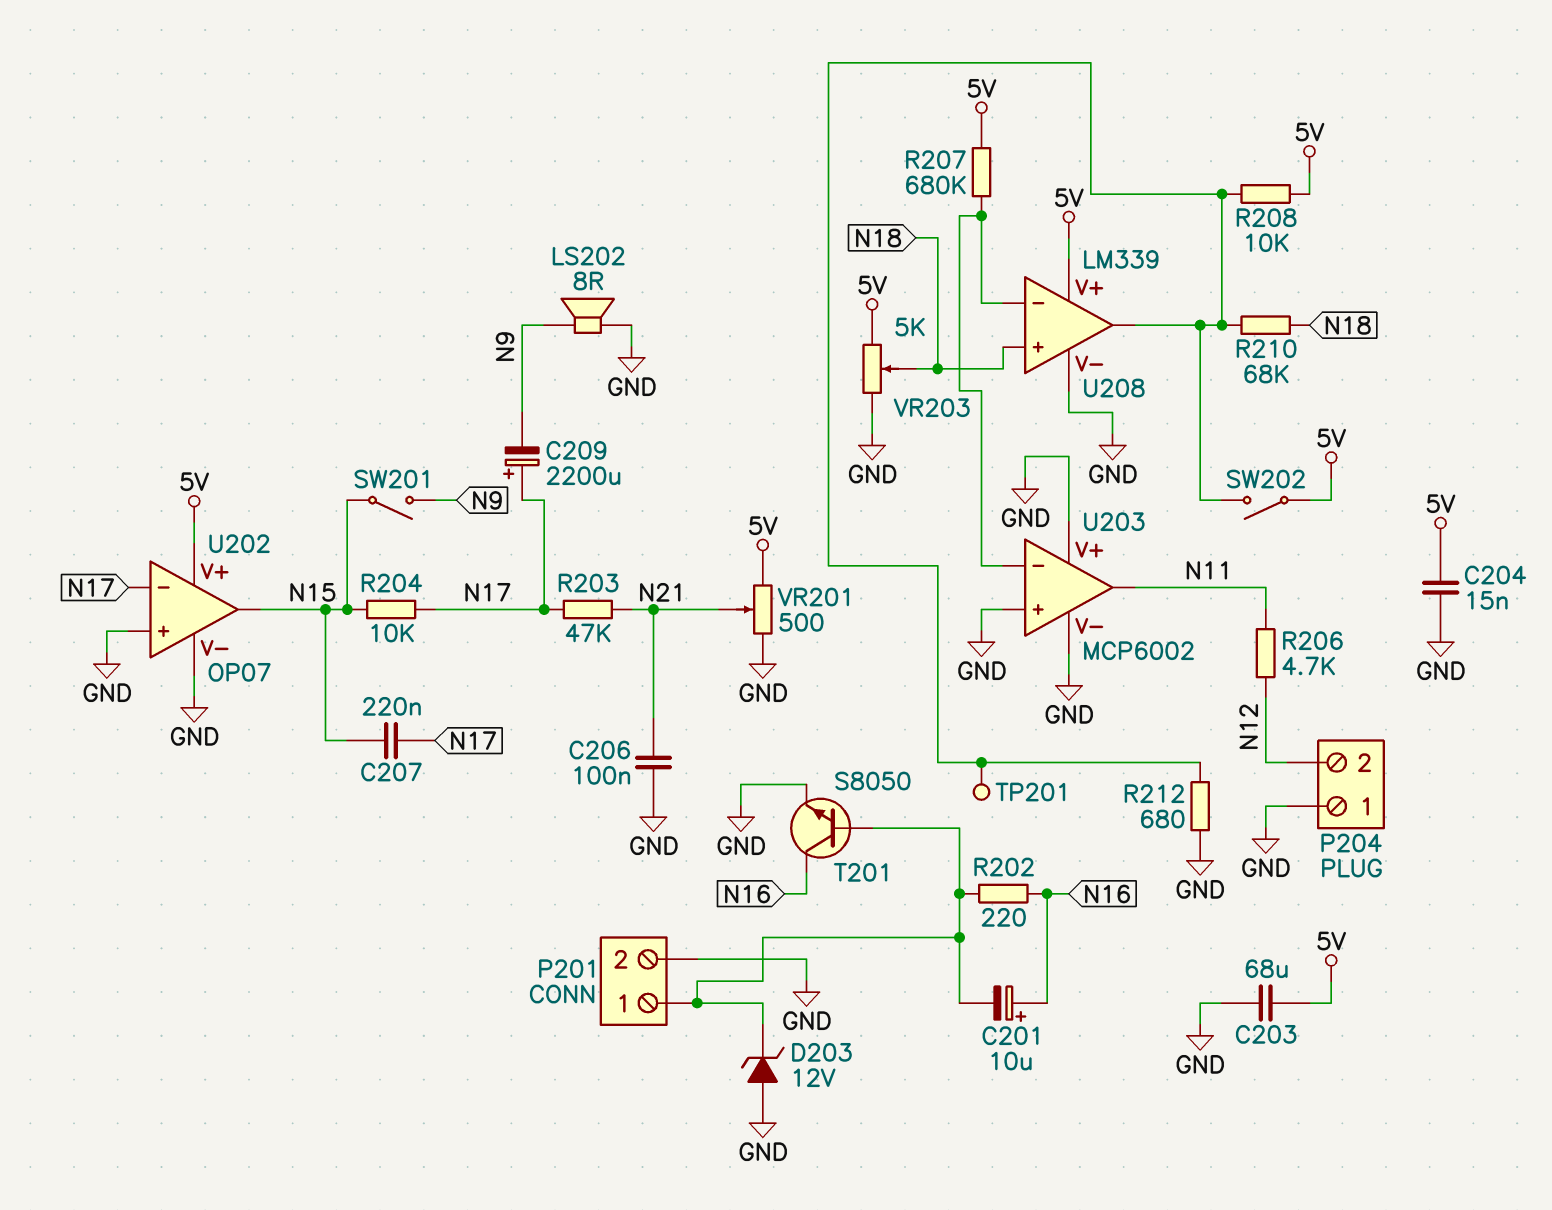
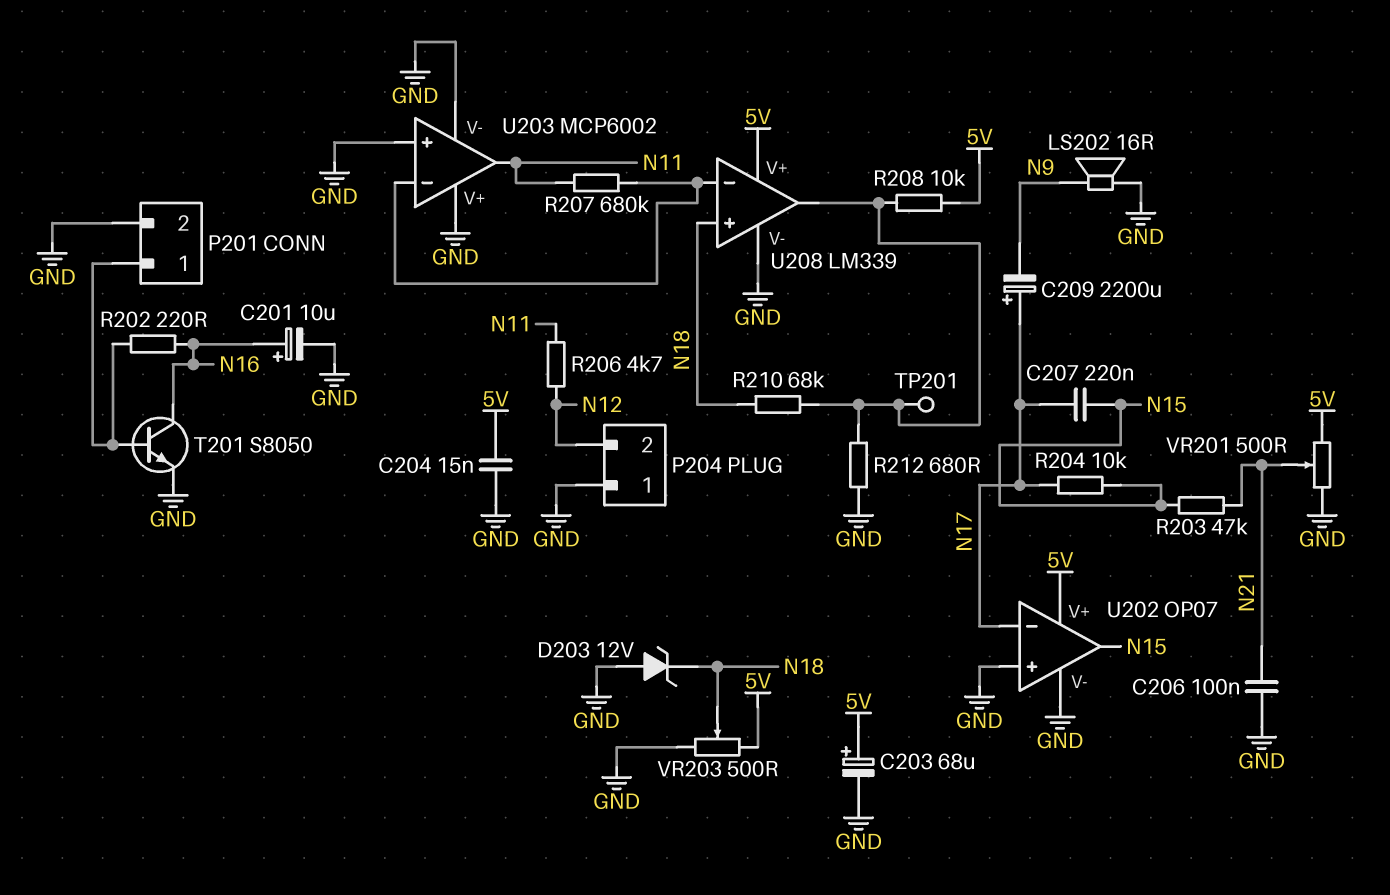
C201: 10uF (plus N16, minus P201/1) -> 10uF (plus N16, minus GND)
C203: 68uF (5V, GND) -> 68uF (plus 5V, minus GND)
D203: zener 12V (A GND, K P201/1) -> zener 12V (A GND, K N18)
LS202: speaker 8R (GND, N9) -> speaker 16R (GND, N9)
R203: 47k (N17, N21) -> 47k (N15, N21)
R207: 680k (5V, U203/in-) -> 680k (N11, U203/in-)
SW201: switch (N9, N15) -> none
SW202: switch (5V, U208/out) -> none
VR203: 5k (5V, GND, wiper N18) -> 500 (5V, GND, wiper N18)

